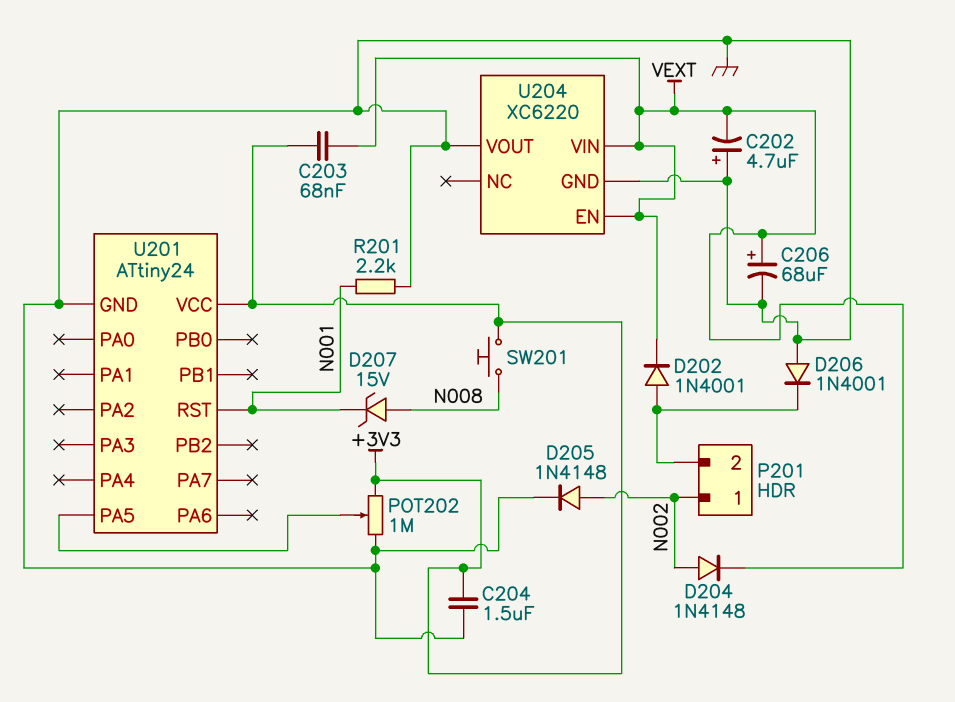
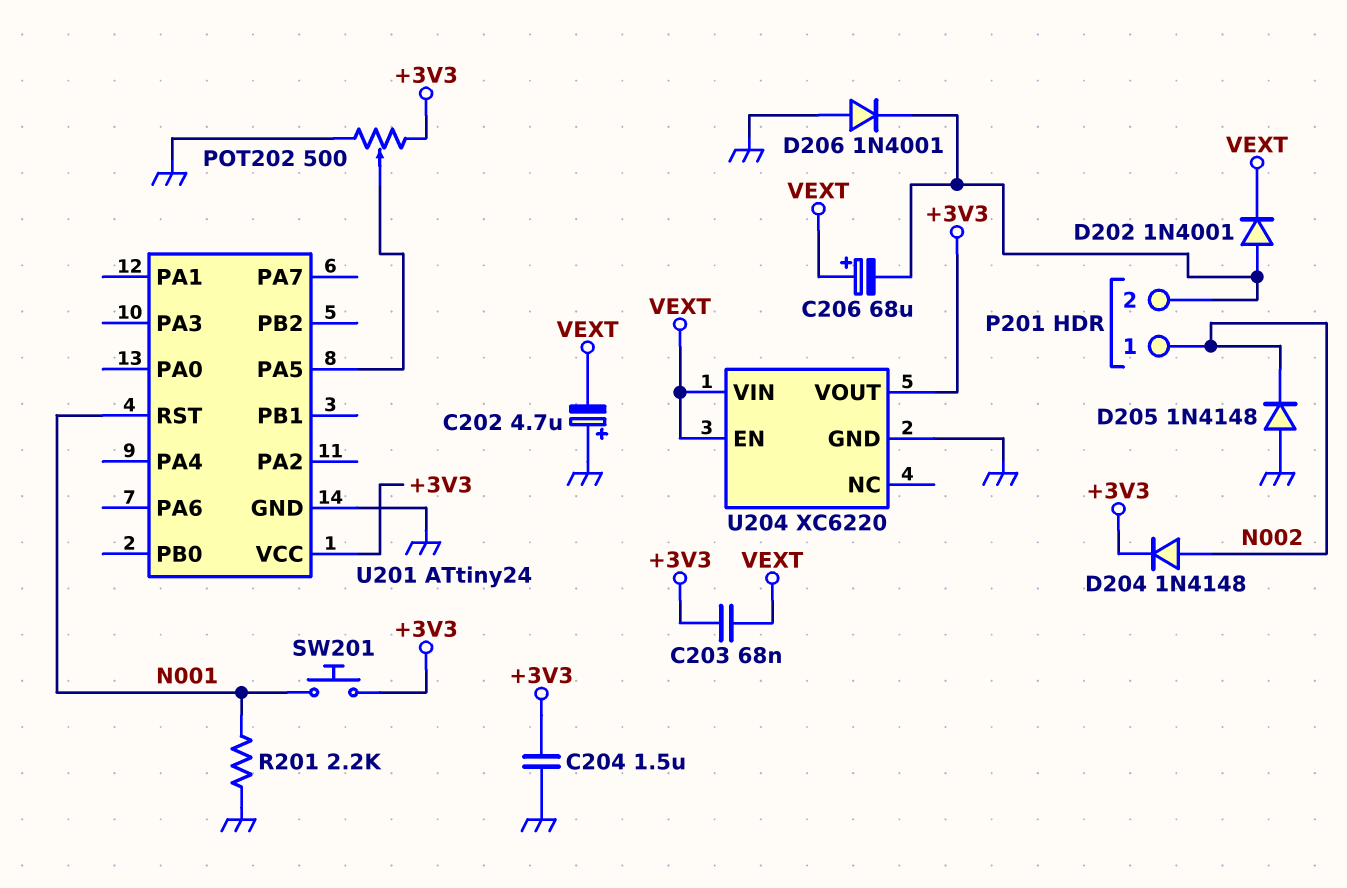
C206: 68uF (plus VEXT, minus GND) -> 68uF (plus VEXT, minus P201/2)
D204: diode 1N4148 (A N002, K VEXT) -> diode 1N4148 (A N002, K +3V3)
D205: diode 1N4148 (A N002, K GND) -> diode 1N4148 (A GND, K N002)
D207: zener 15V (A N008, K N001) -> none
POT202: 1M (+3V3, GND, wiper U201/PA5) -> 500 (+3V3, GND, wiper U201/PA5)
SW201: button (+3V3, N008) -> button (+3V3, N001)
U204 pin VOUT: GND -> +3V3

